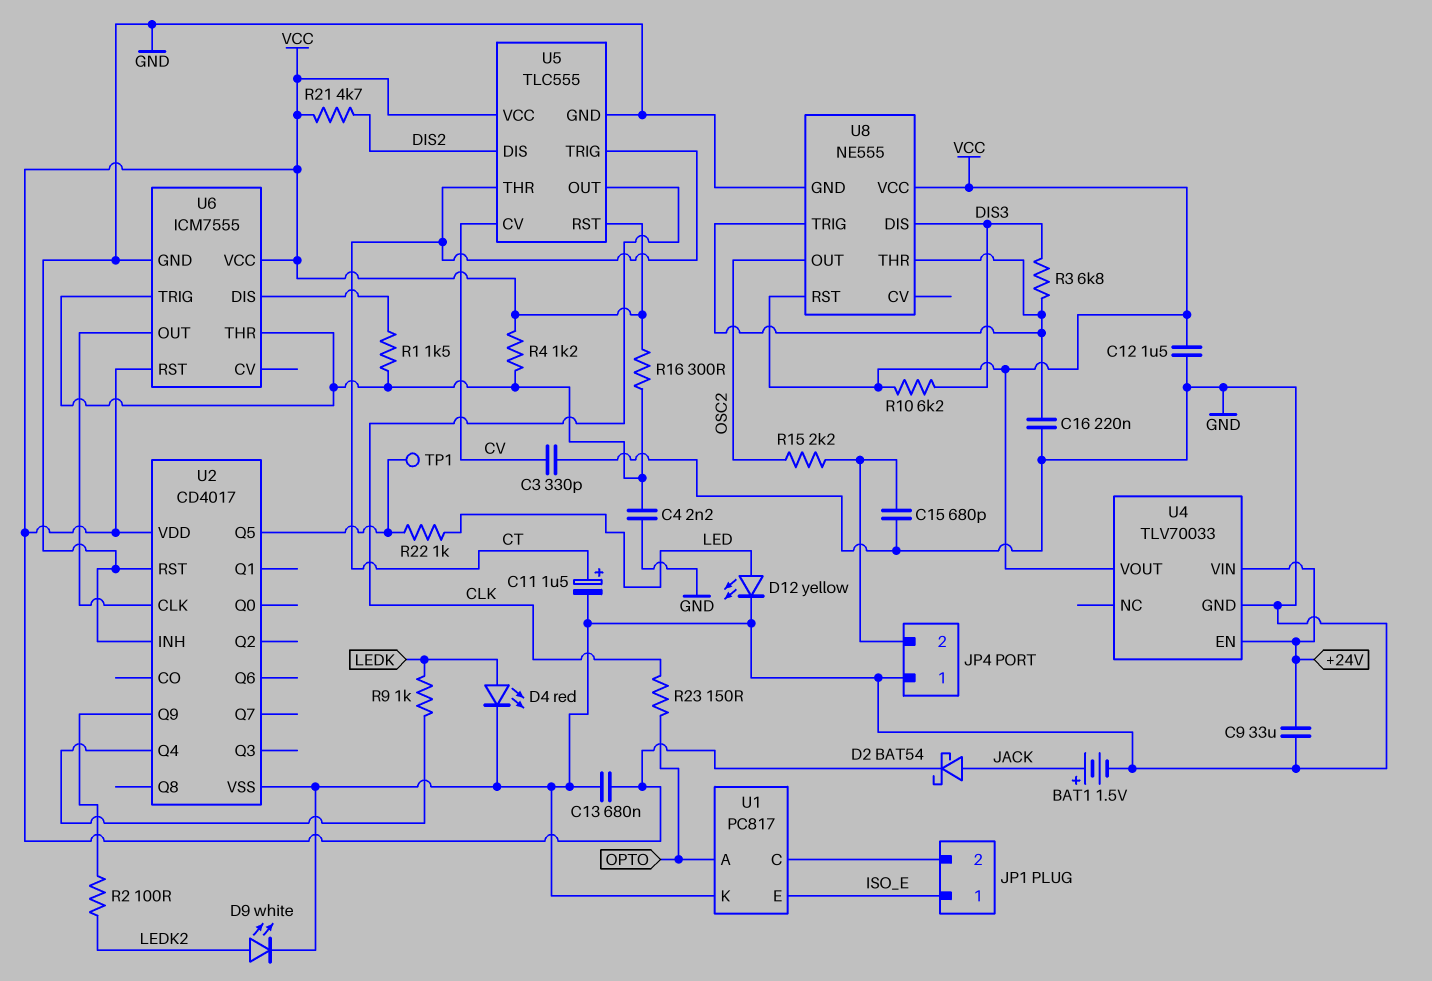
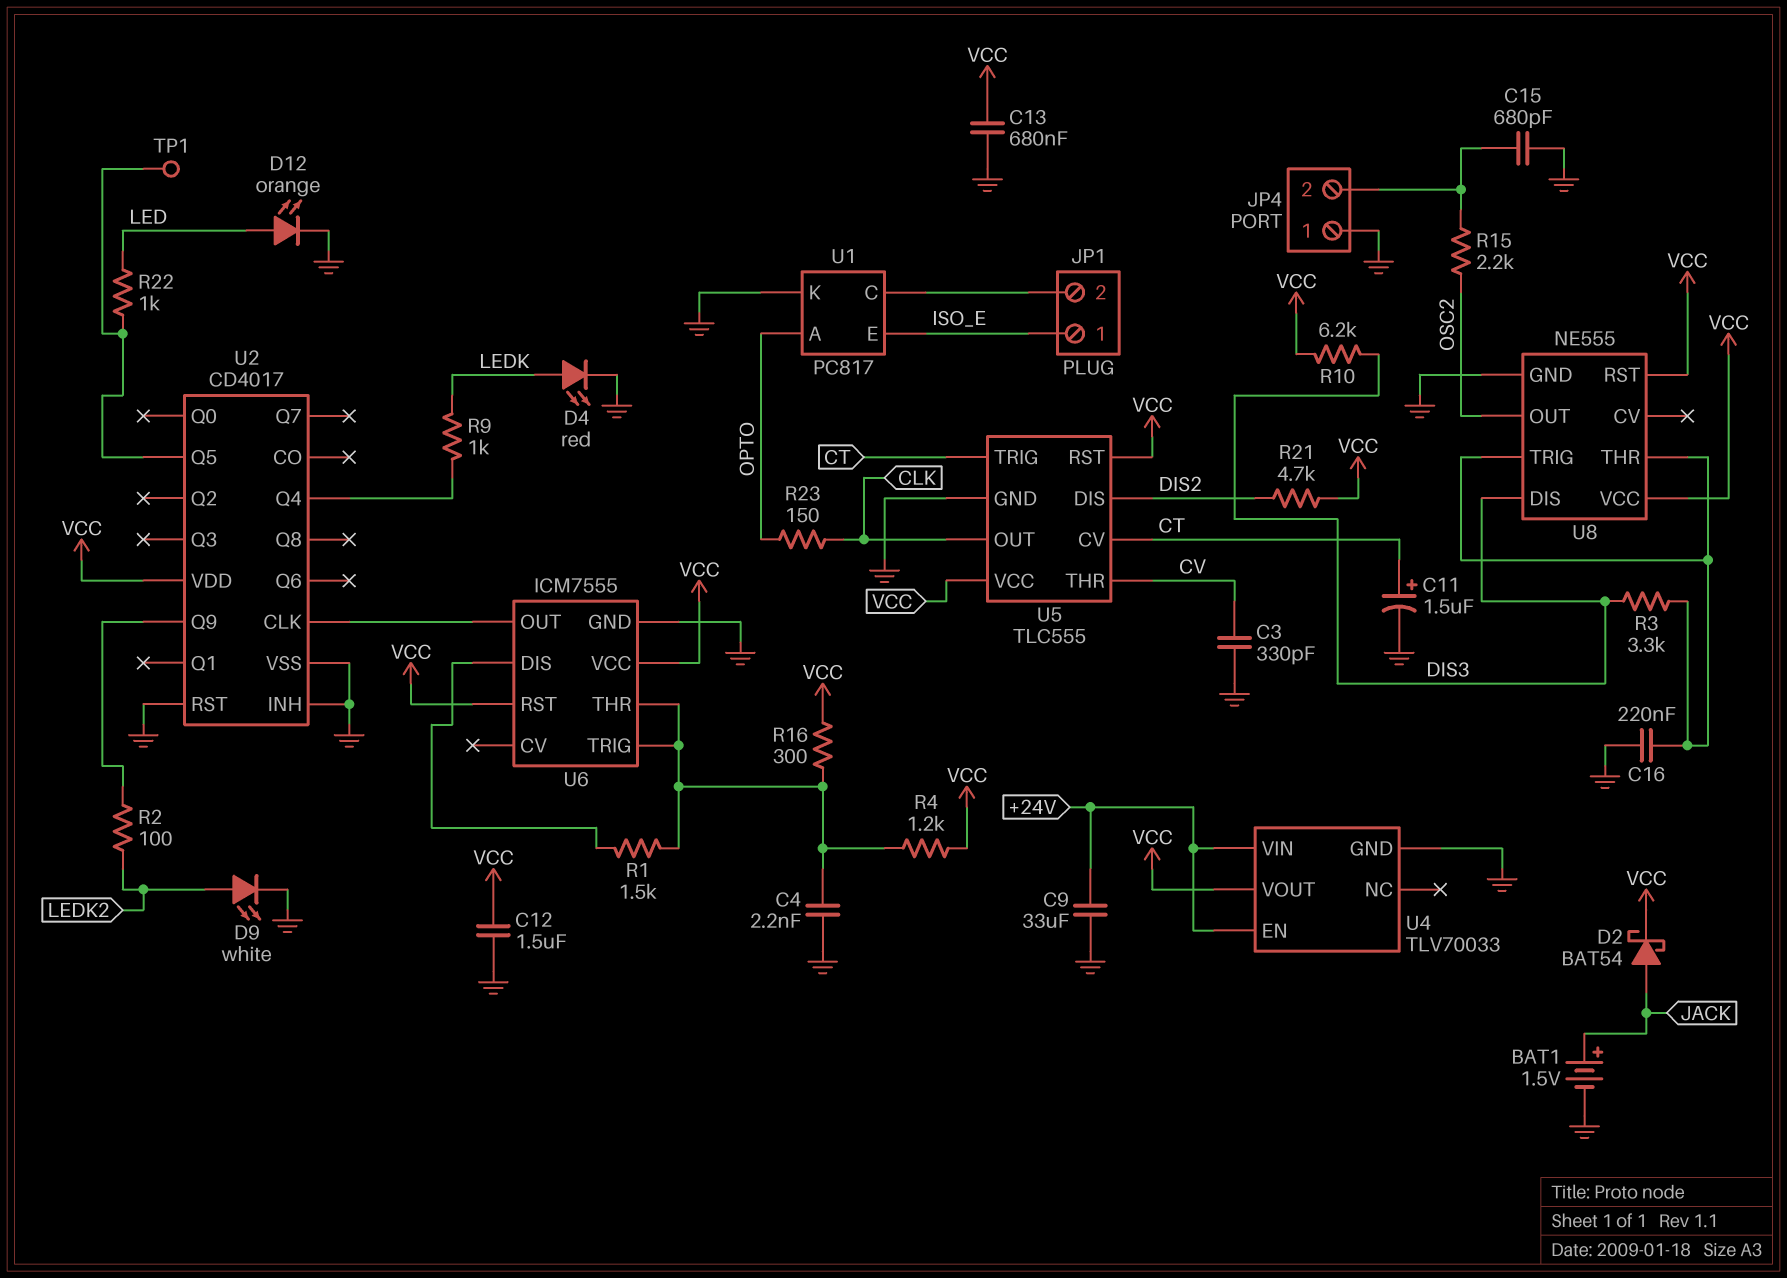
D12: LED yellow (A LED, K GND) -> LED orange (A LED, K GND)
R3: 6.8k (DIS3, U8/THR) -> 3.3k (DIS3, U8/THR)
U5 pin CV: CV -> CT
U5 pin THR: CT -> CV

